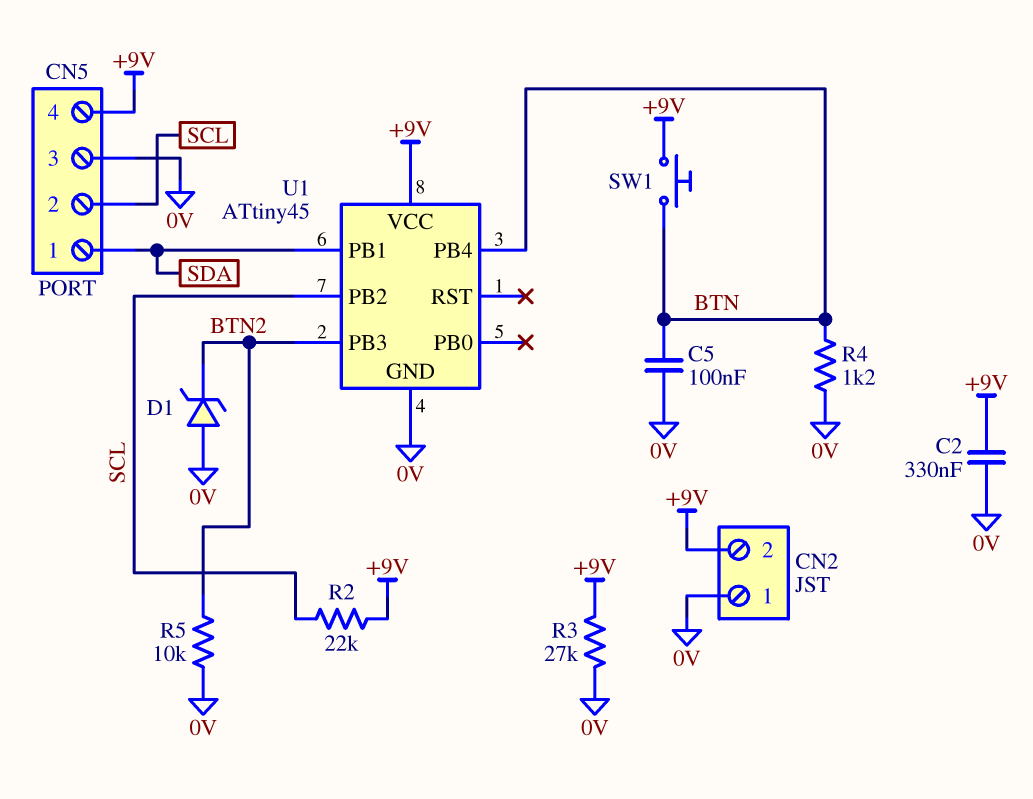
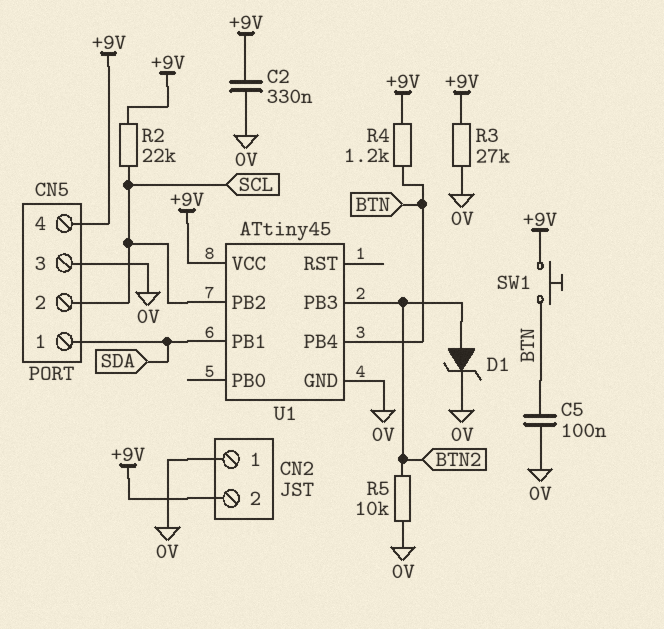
D1: zener (A 0V, K BTN2) -> zener (A BTN2, K 0V)
R4: 1.2k (0V, BTN) -> 1.2k (+9V, BTN)

